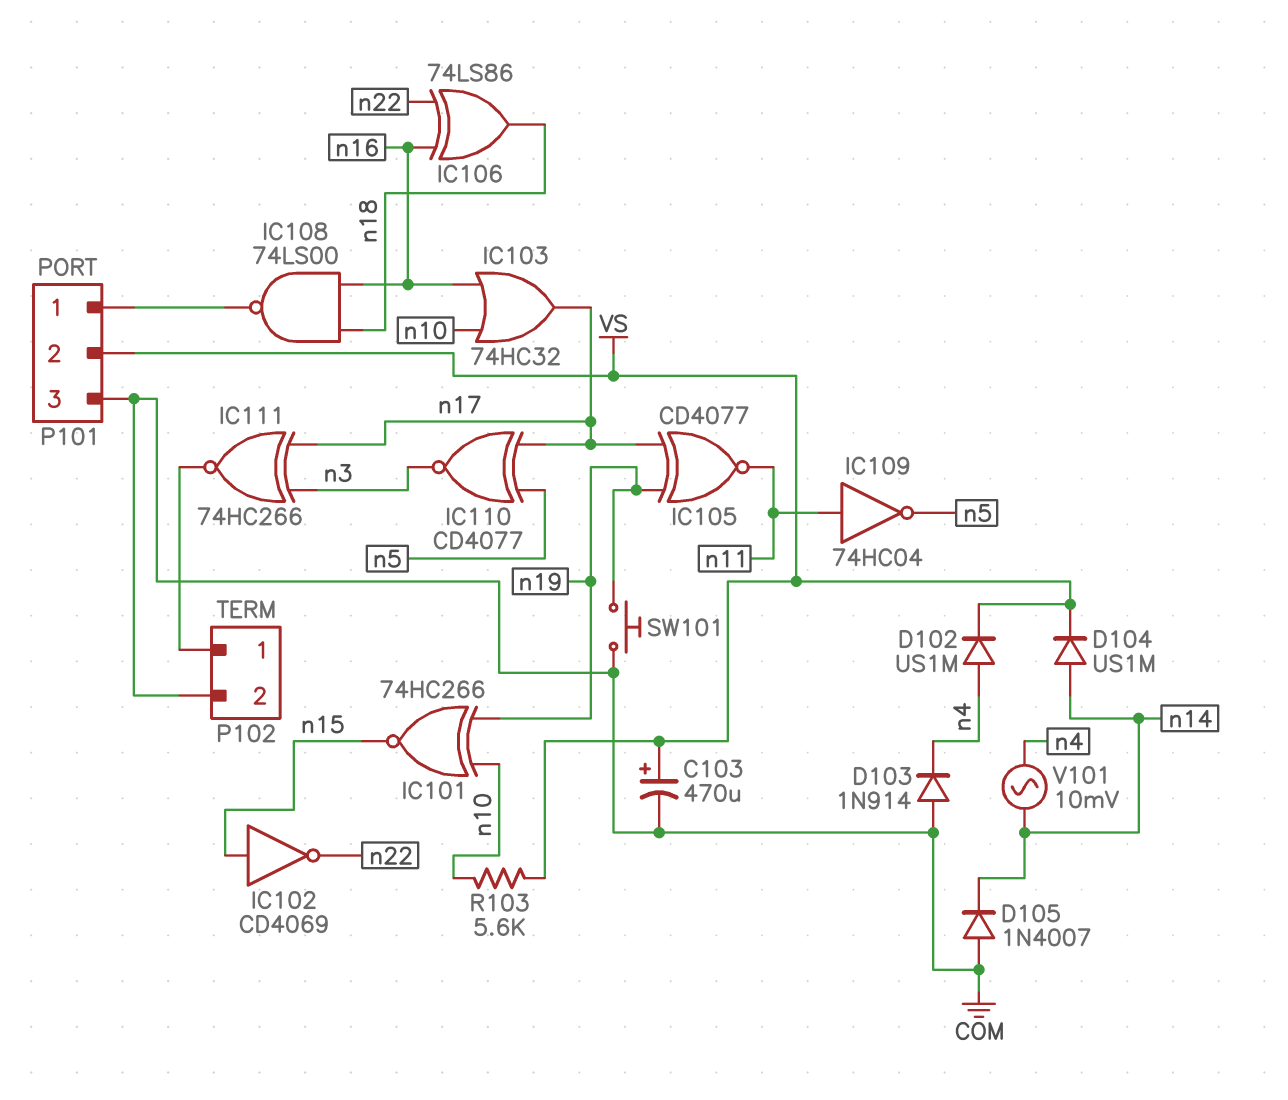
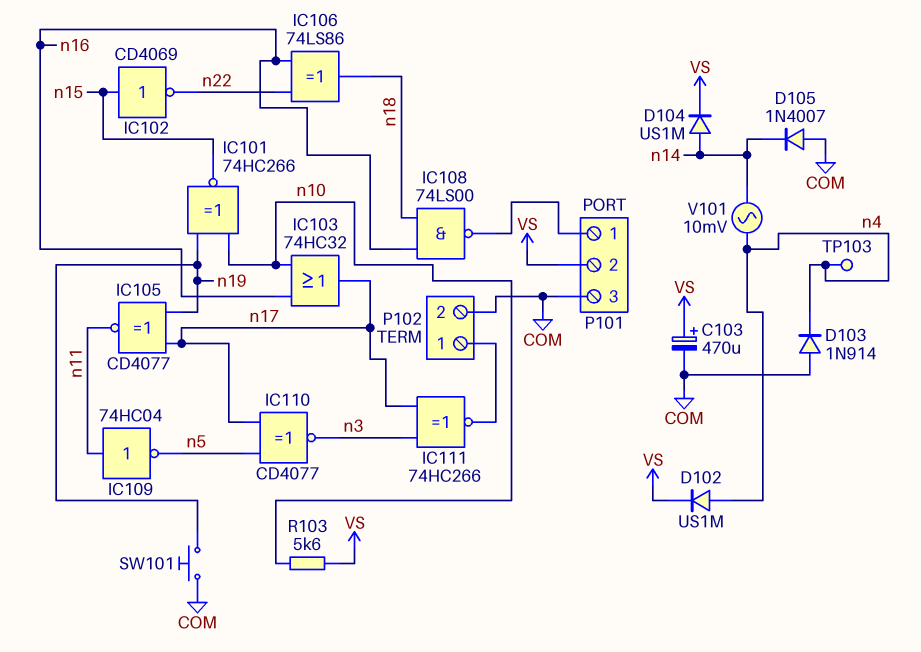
TP103: none -> test point (n4)

